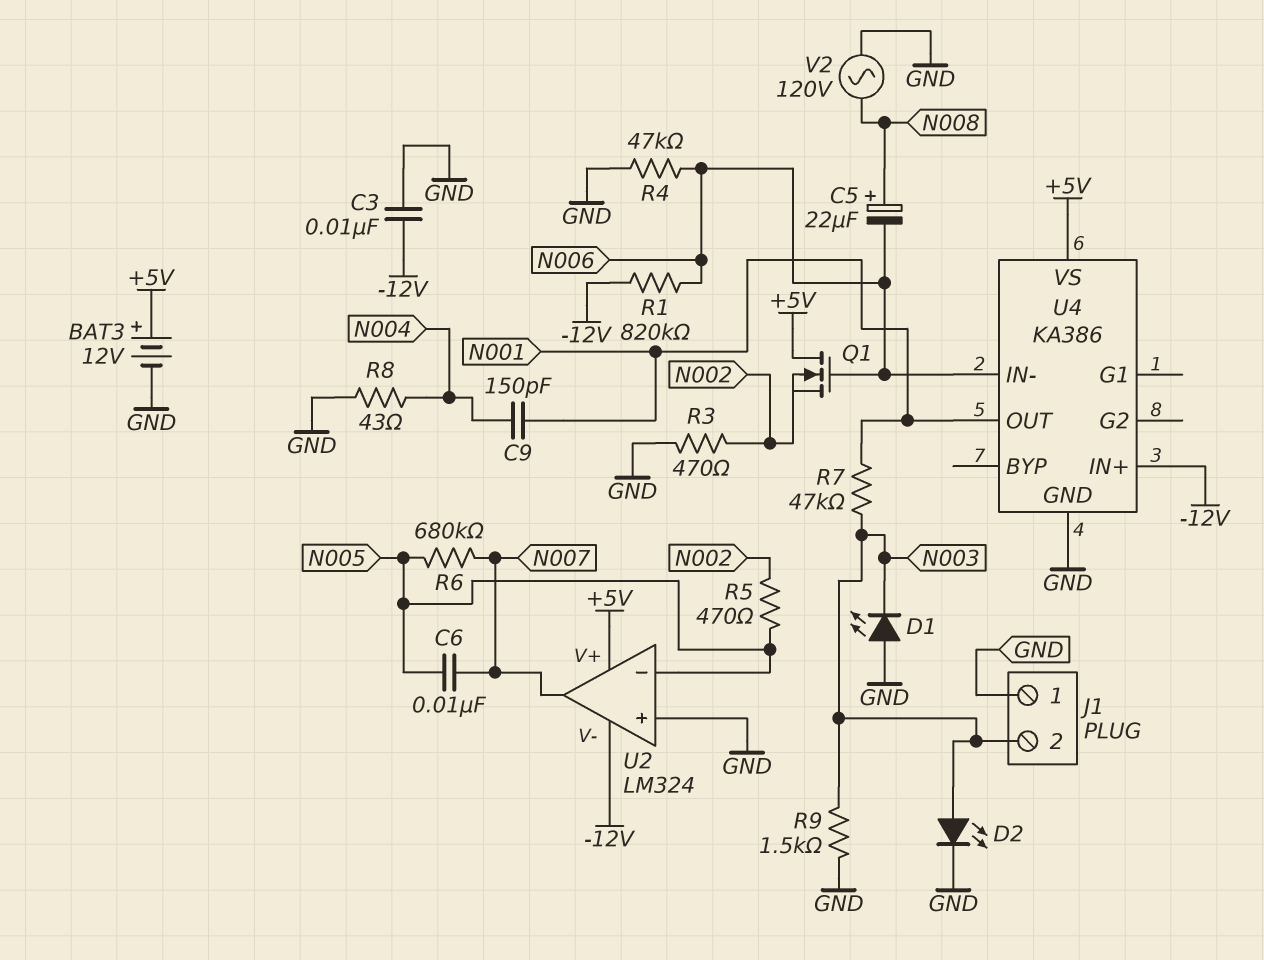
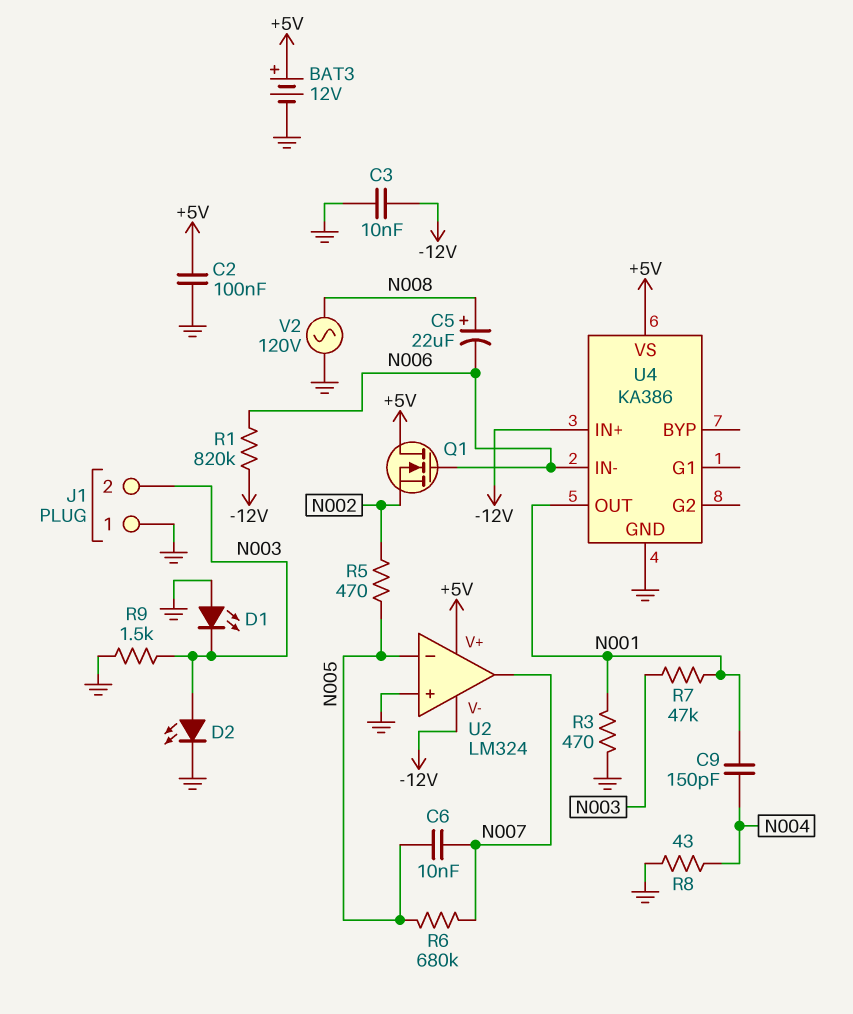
C2: none -> 100nF (+5V, GND)
R3: 470 (GND, N002) -> 470 (GND, N001)
R4: 47k (GND, N006) -> none

